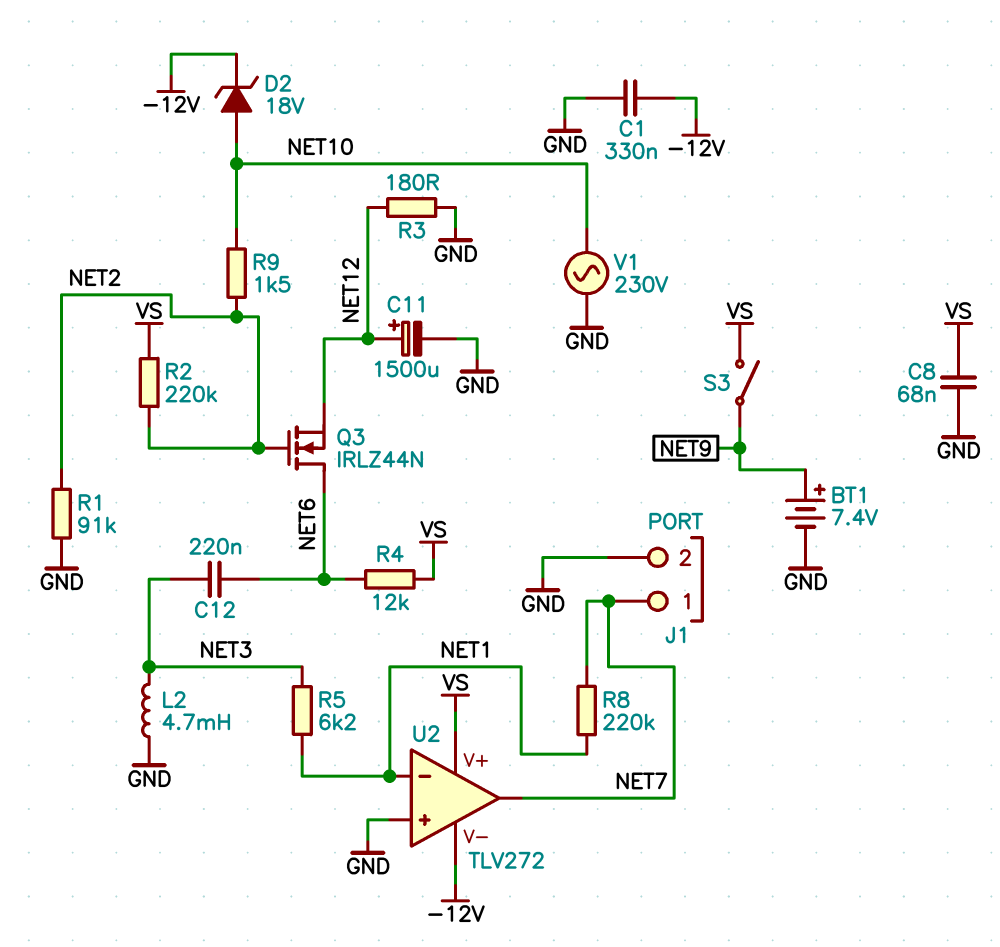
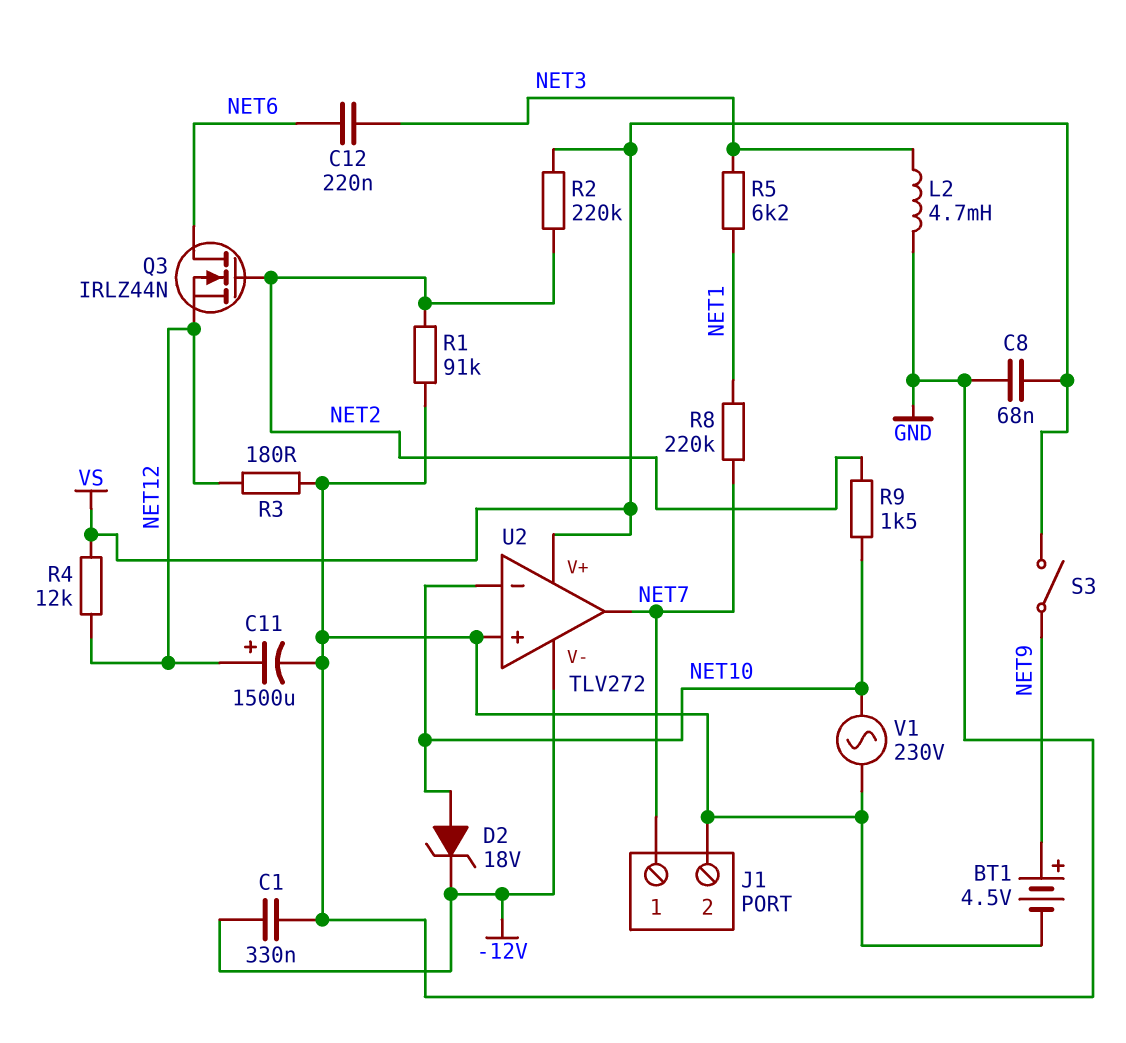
BT1: 7.4V (plus NET9, minus GND) -> 4.5V (plus NET9, minus GND)
R4: 12k (NET6, VS) -> 12k (NET12, VS)
U2 pin in-: NET1 -> NET10

